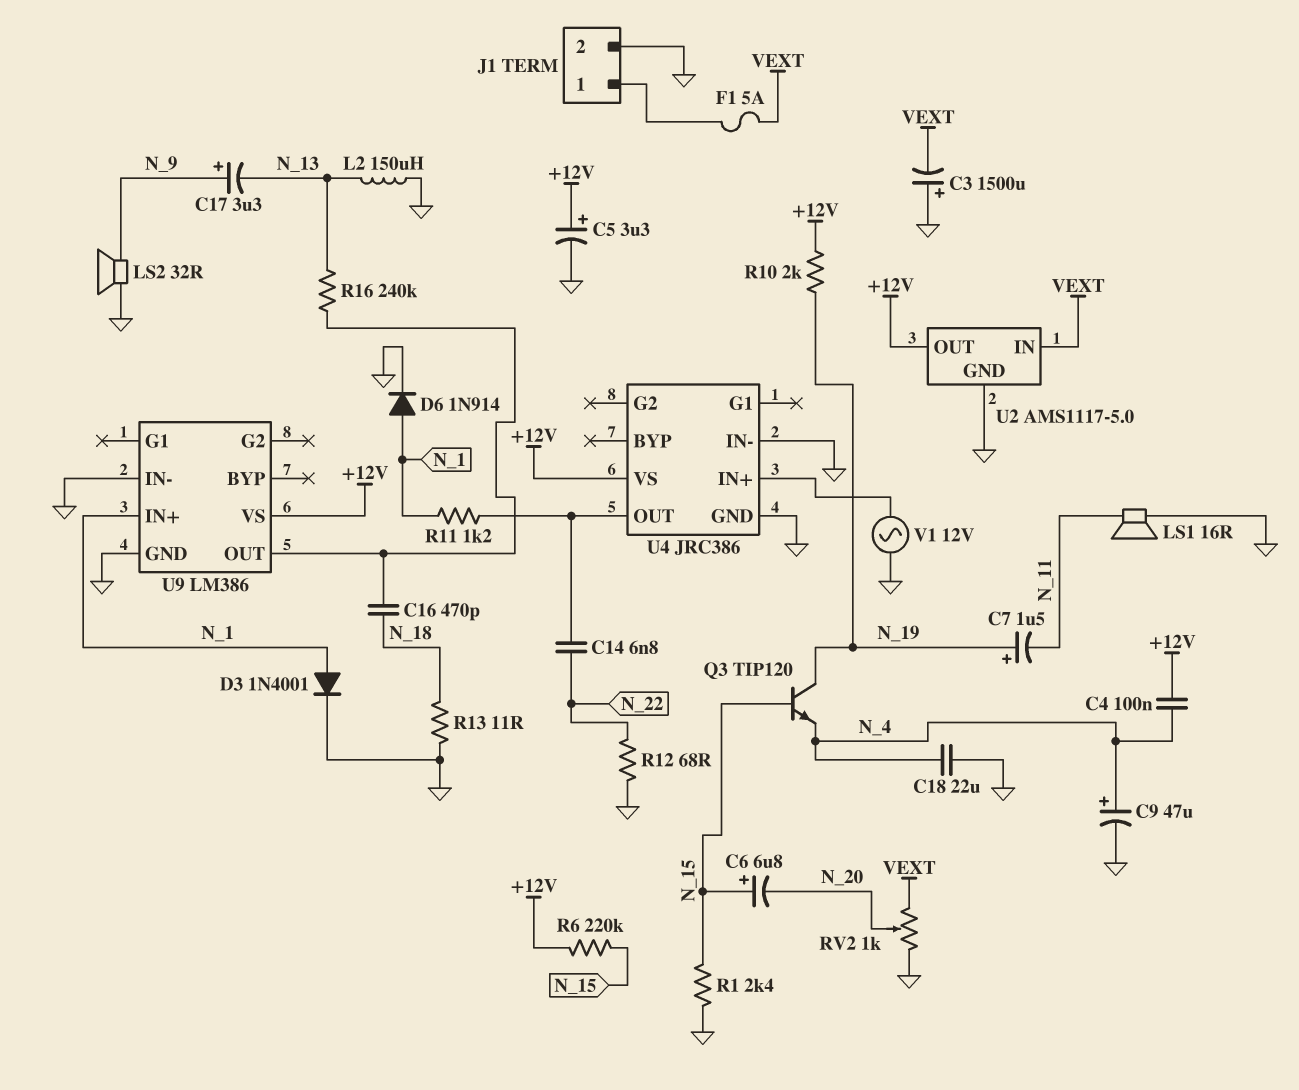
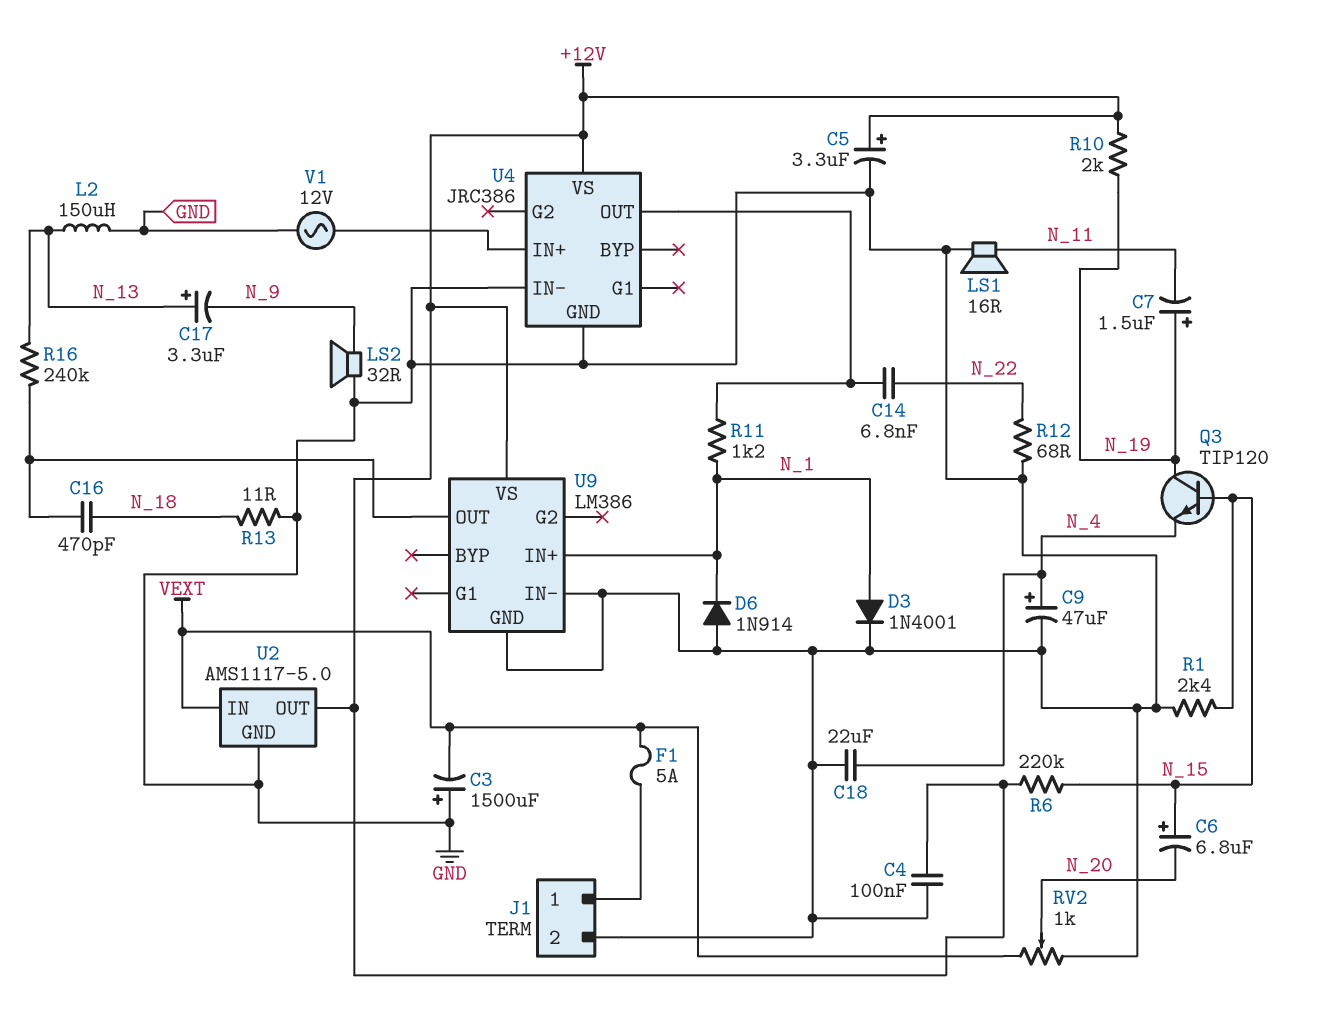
C4: 100nF (+12V, N_4) -> 100nF (+12V, GND)
C17: 3.3uF (plus N_9, minus N_13) -> 3.3uF (plus N_13, minus N_9)
D6: diode 1N914 (A N_1, K GND) -> diode 1N914 (A GND, K N_1)

